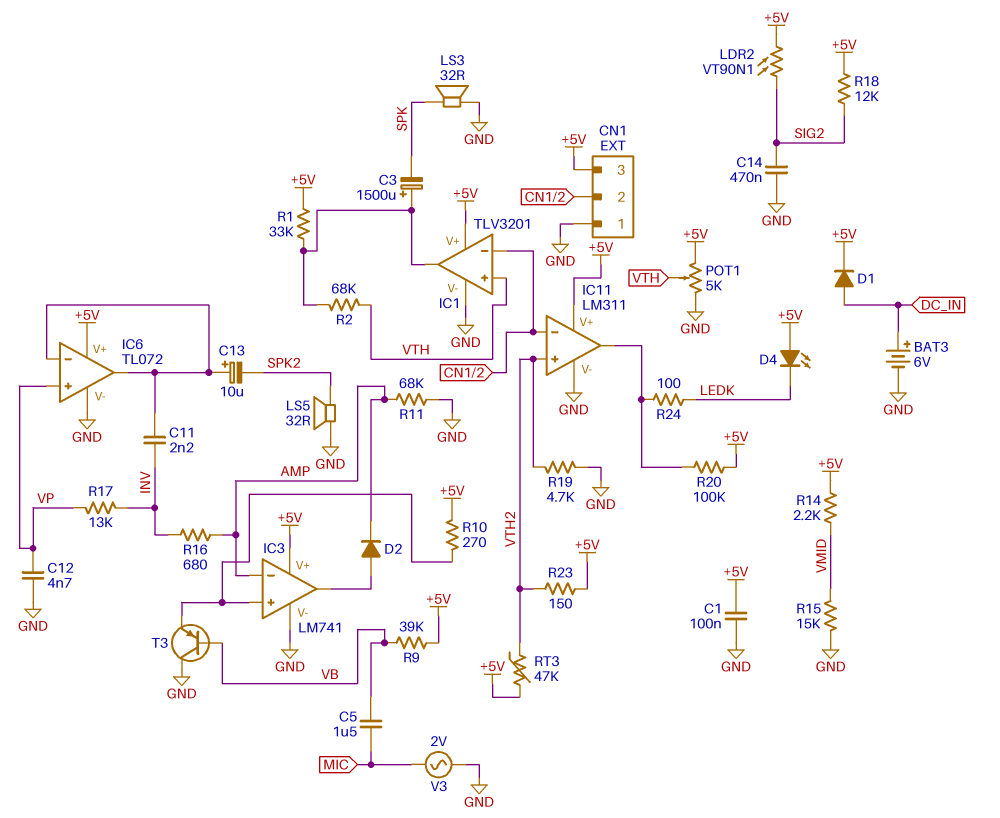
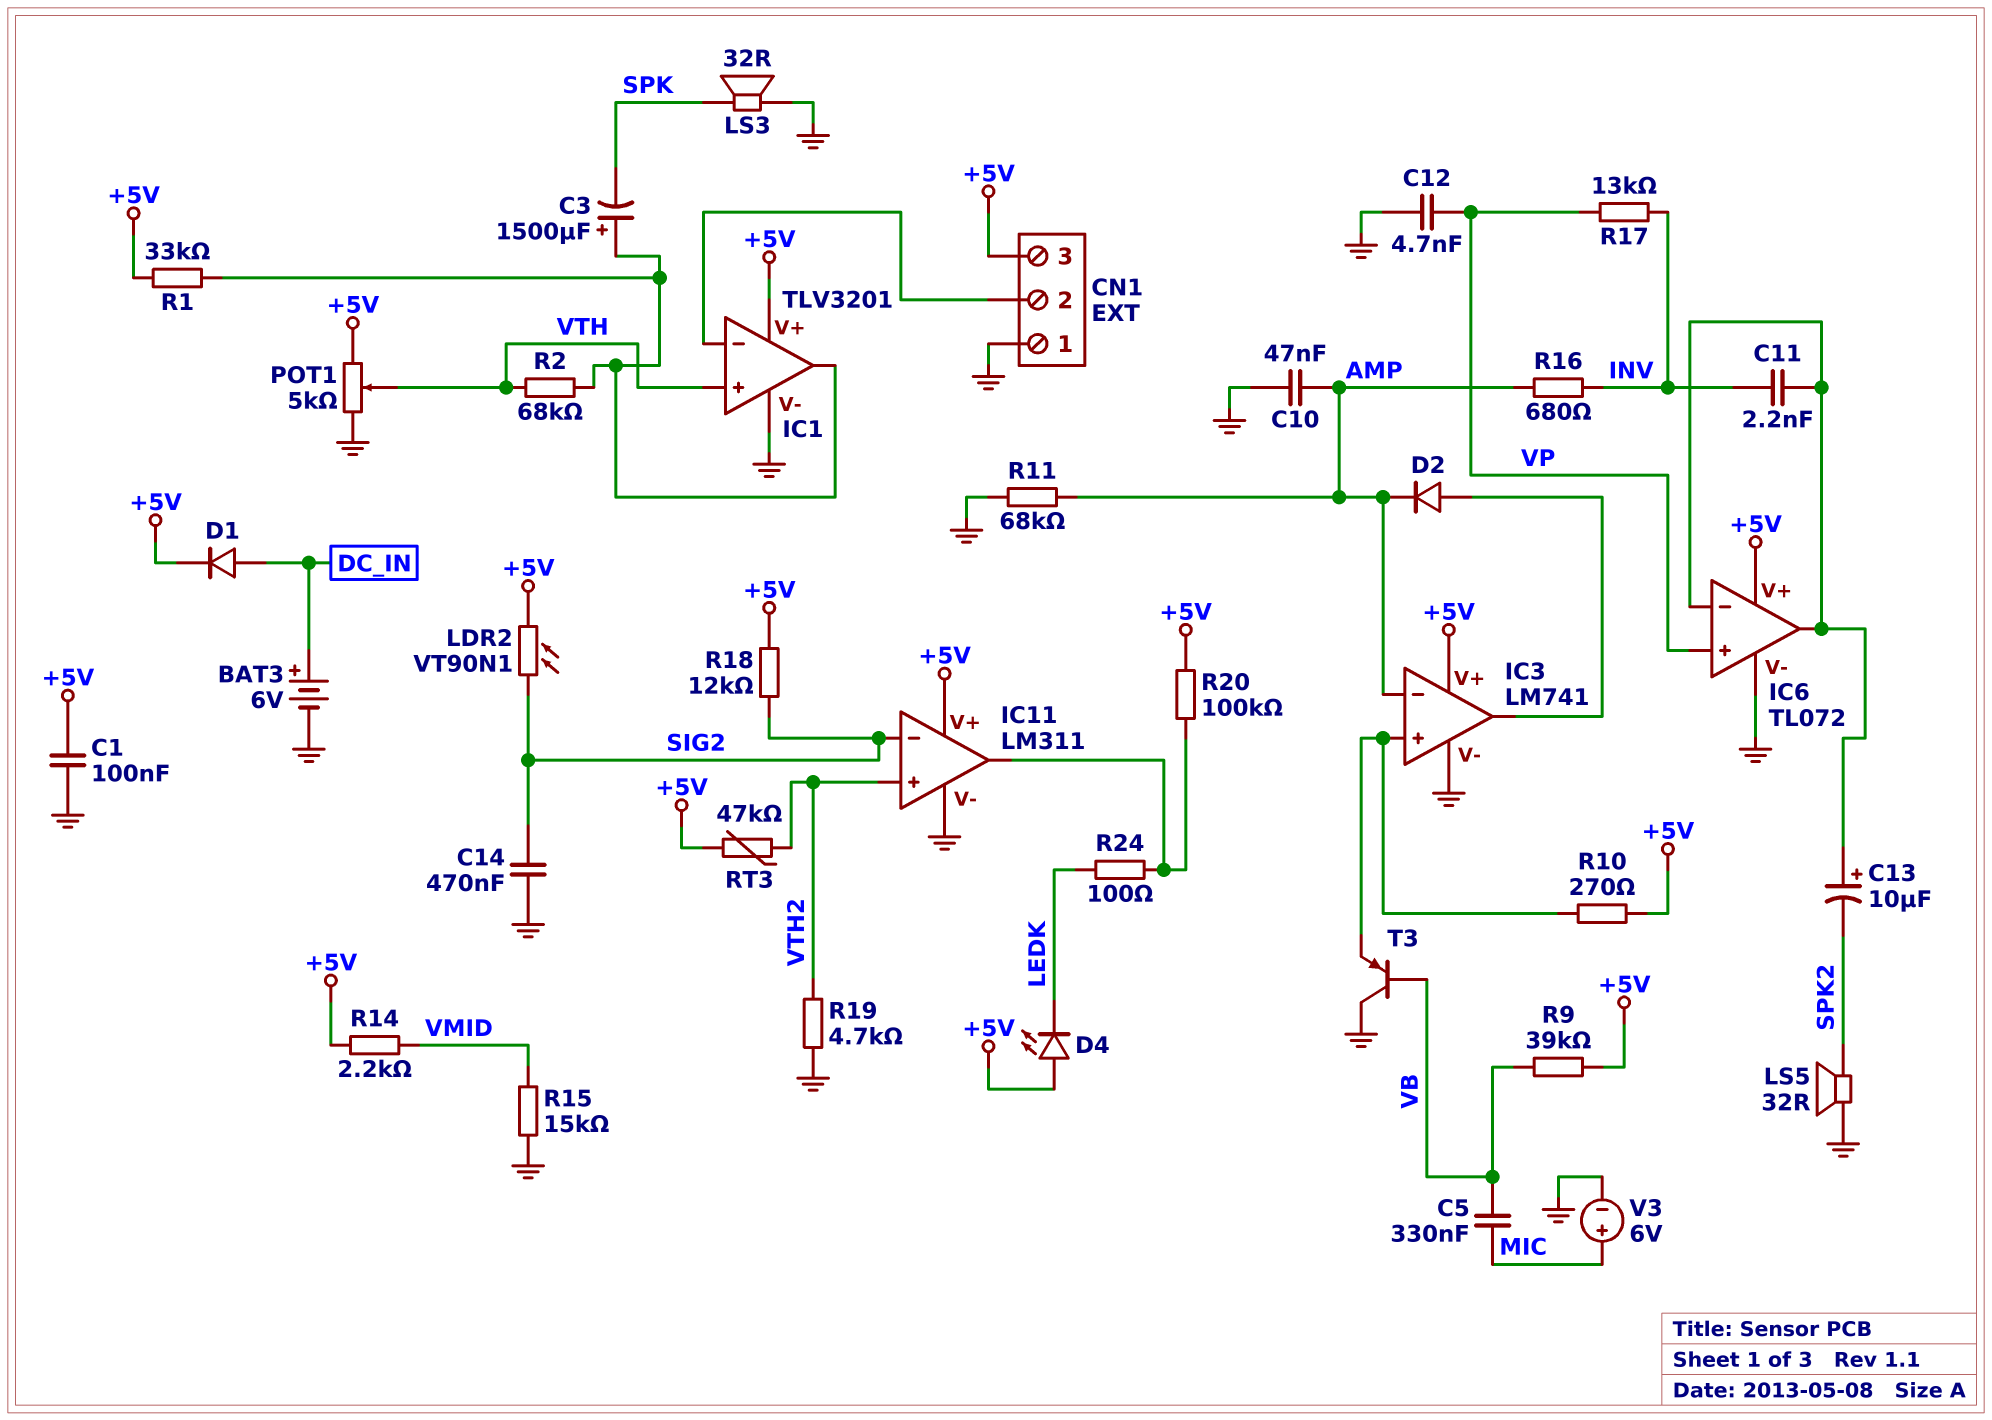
C5: 1.5uF (MIC, VB) -> 330nF (MIC, VB)
C10: none -> 47nF (AMP, GND)
IC11 pin in-: CN1/2 -> SIG2
R23: 150 (+5V, VTH2) -> none
V3: AC 2V (GND, MIC) -> 6V (plus MIC, minus GND)

